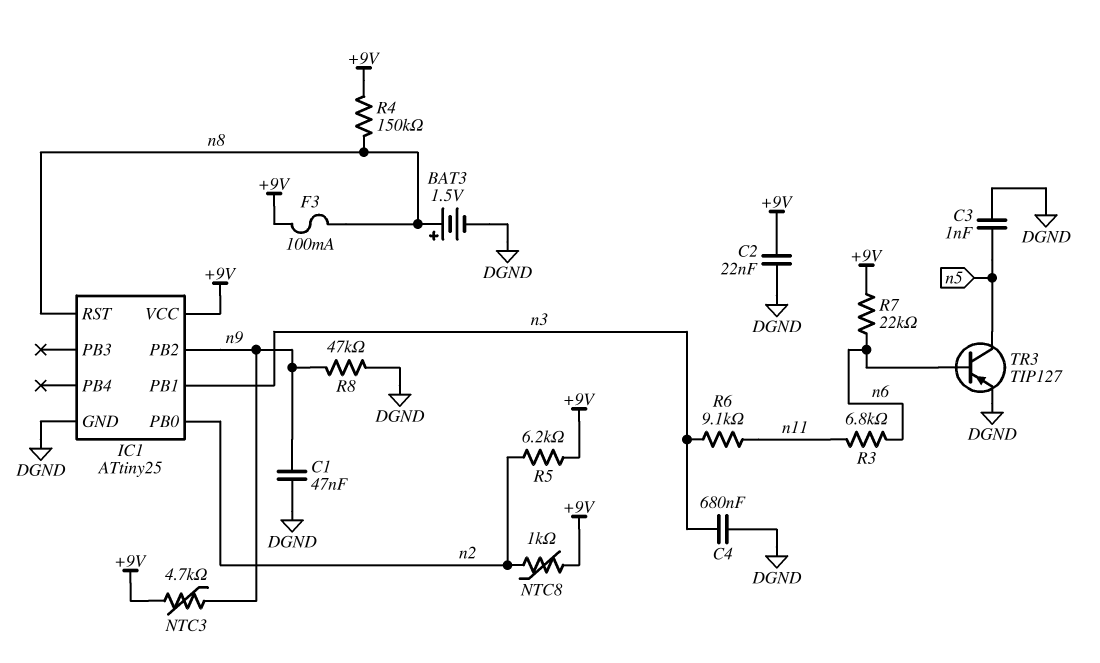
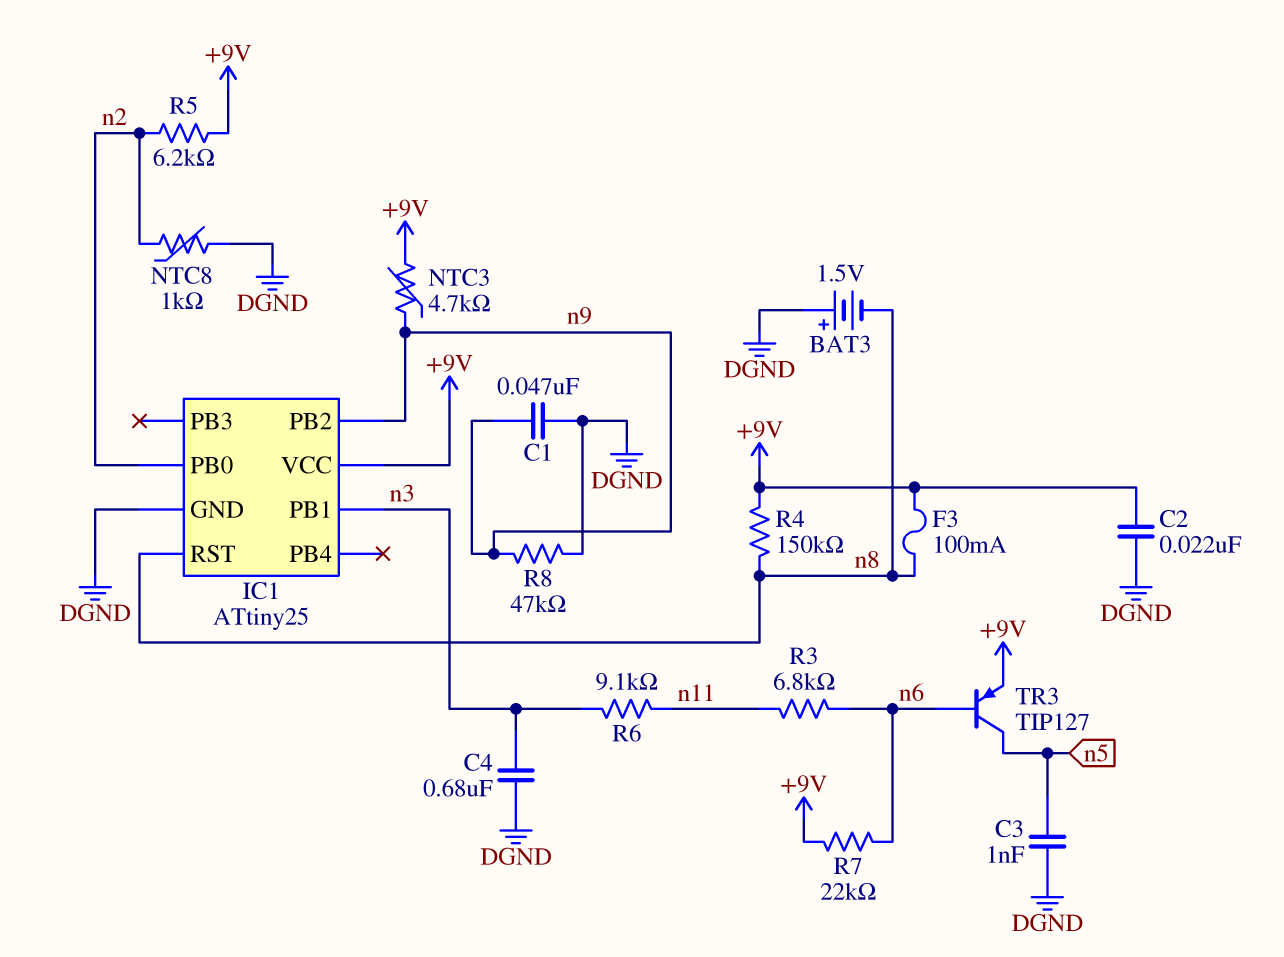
BAT3: 1.5V (plus n8, minus DGND) -> 1.5V (plus DGND, minus n8)
NTC8: 1k (+9V, n2) -> 1k (DGND, n2)
TR3: PNP TIP127 (B n6, C n5, E DGND) -> PNP TIP127 (B n6, C n5, E +9V)

